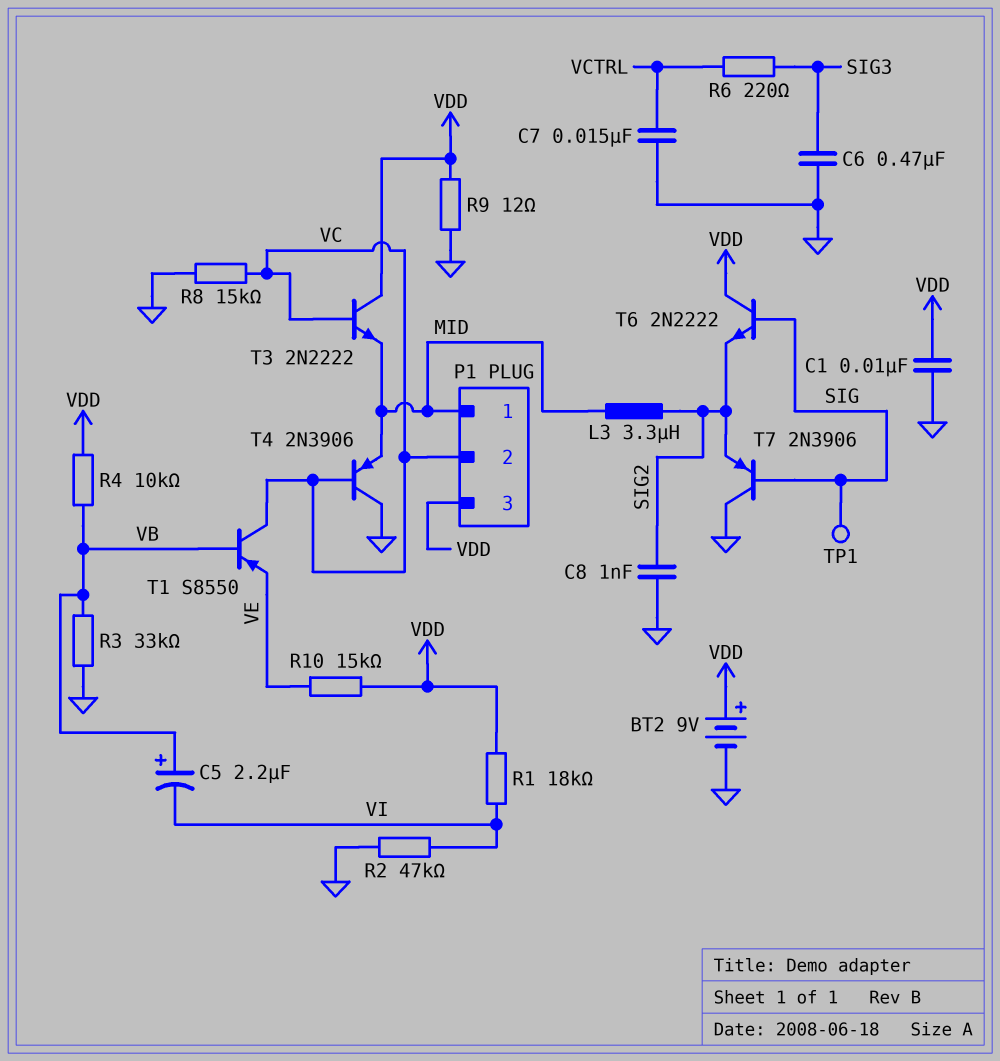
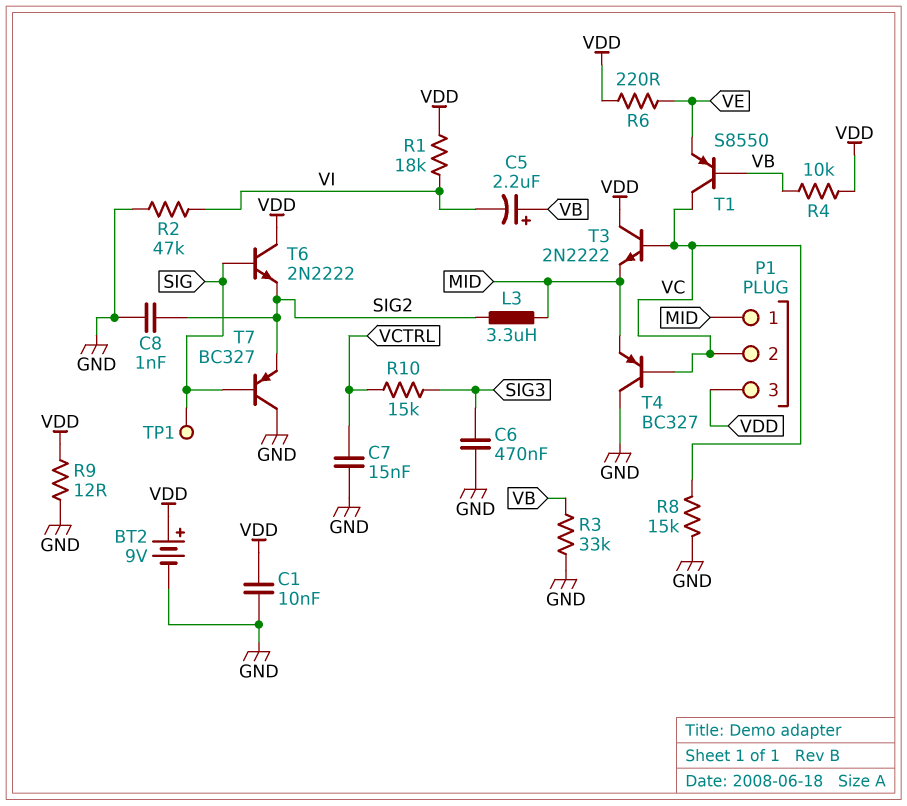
R6: 220 (SIG3, VCTRL) -> 220 (VDD, VE)
R10: 15k (VDD, VE) -> 15k (SIG3, VCTRL)
T4: PNP 2N3906 (B VC, C GND, E MID) -> PNP BC327 (B VC, C GND, E MID)
T7: PNP 2N3906 (B SIG, C GND, E SIG2) -> PNP BC327 (B SIG, C GND, E SIG2)

